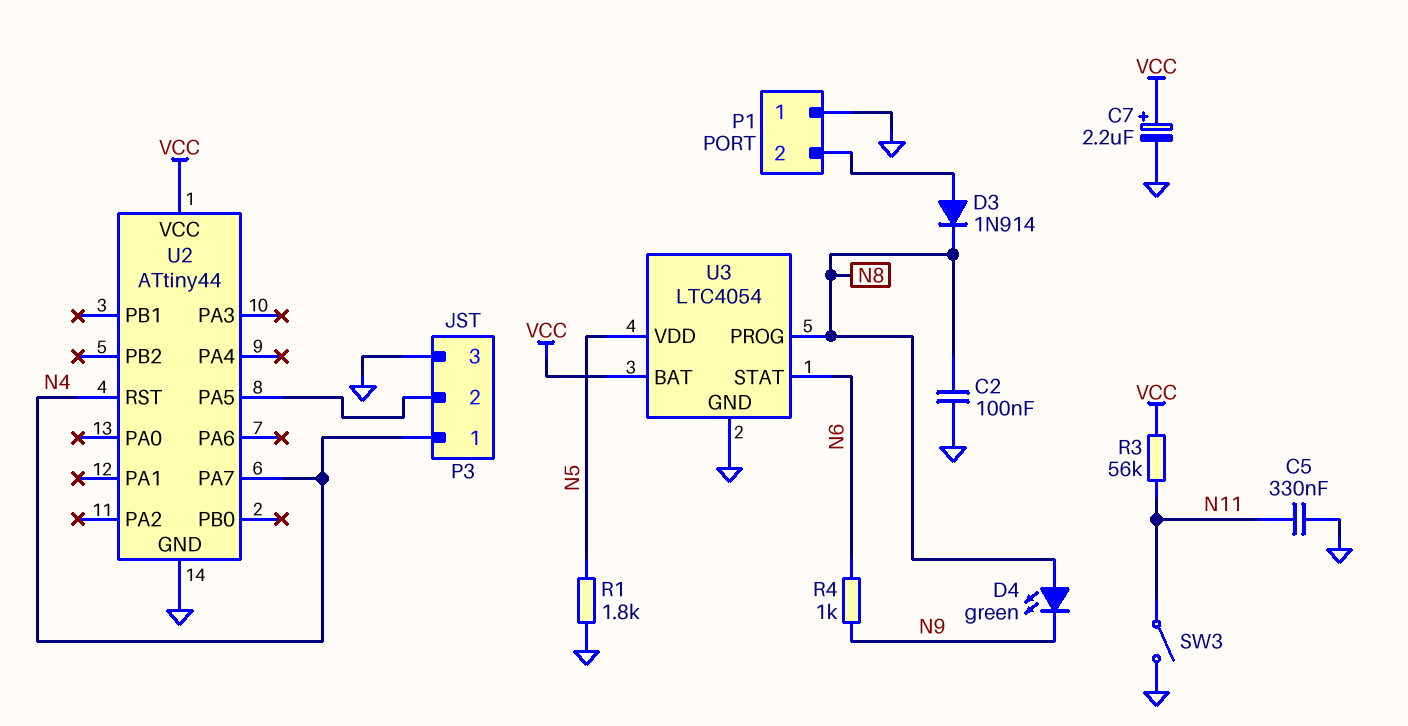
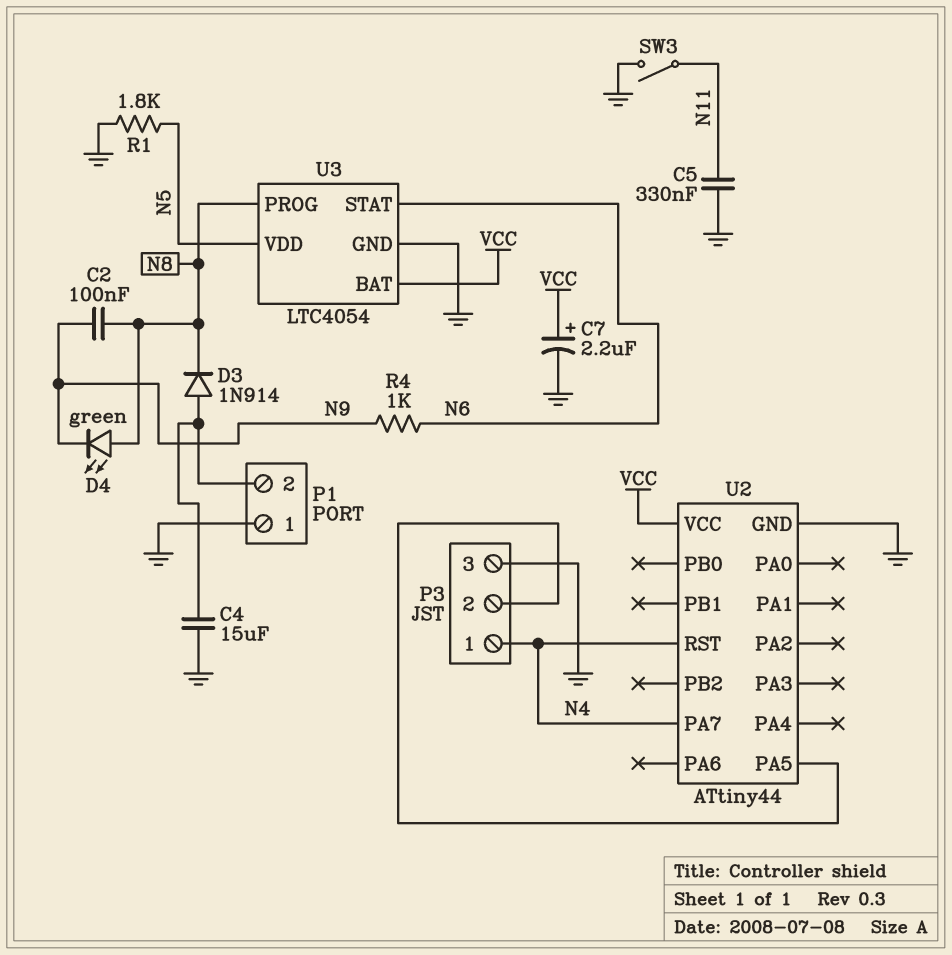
C2: 100nF (GND, N8) -> 100nF (N8, N9)
C4: none -> 15uF (GND, P1/2)
R3: 56k (N11, VCC) -> none

